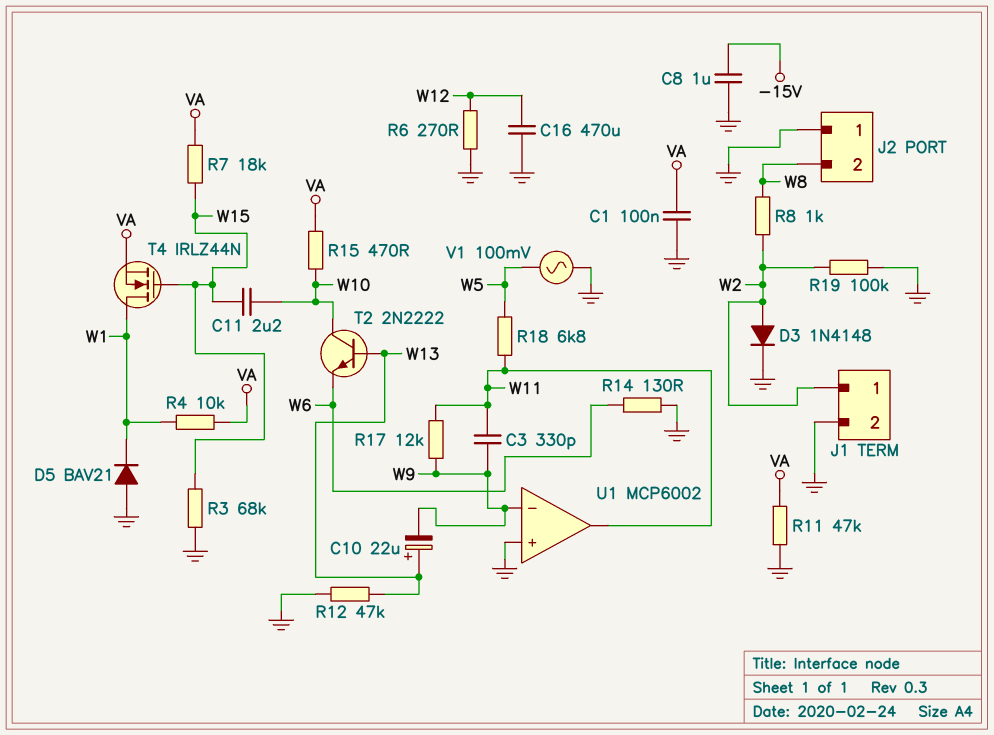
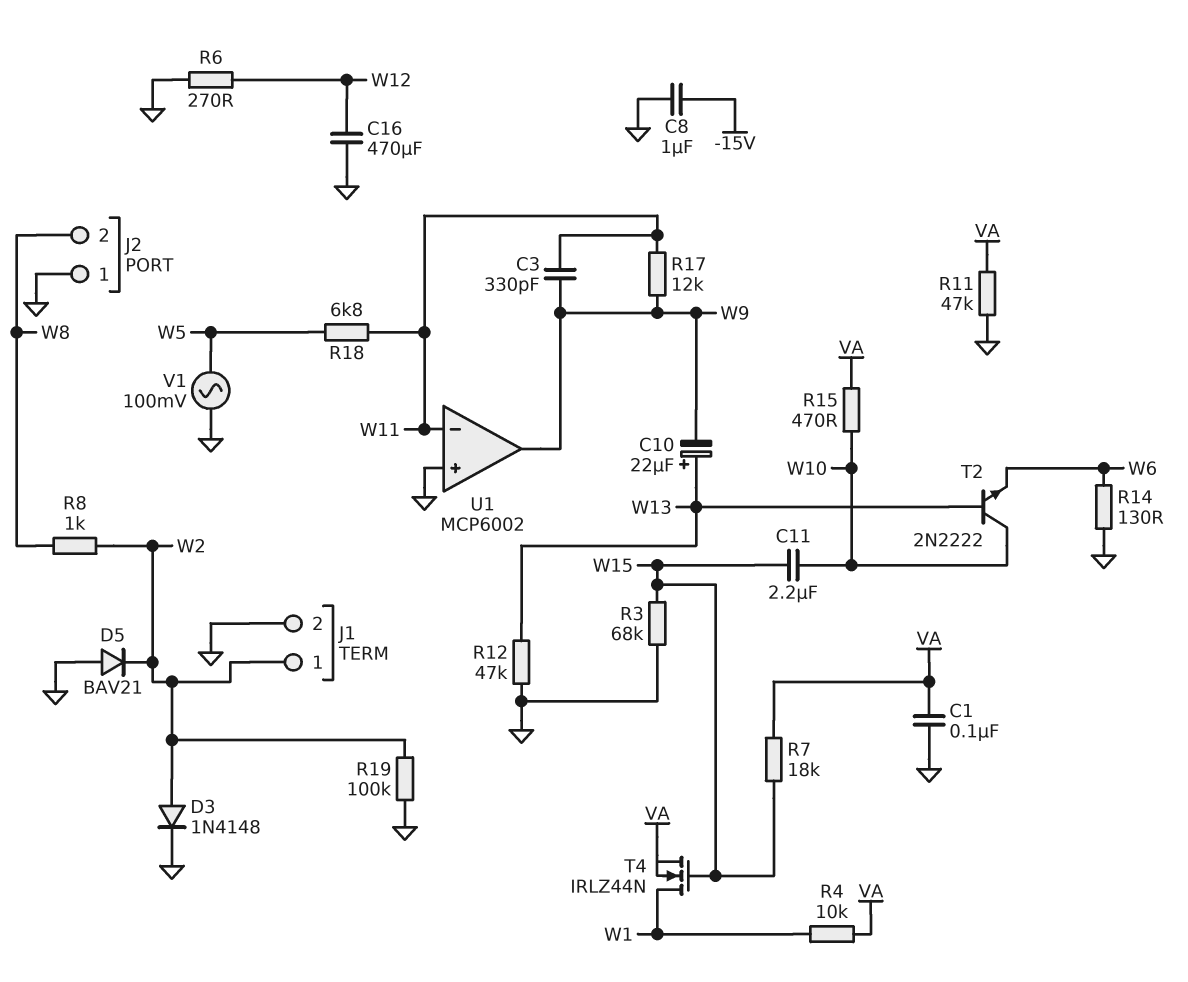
D5: diode BAV21 (A GND, K W1) -> diode BAV21 (A GND, K W2)
U1 pin in-: W9 -> W11
U1 pin out: W11 -> W9

